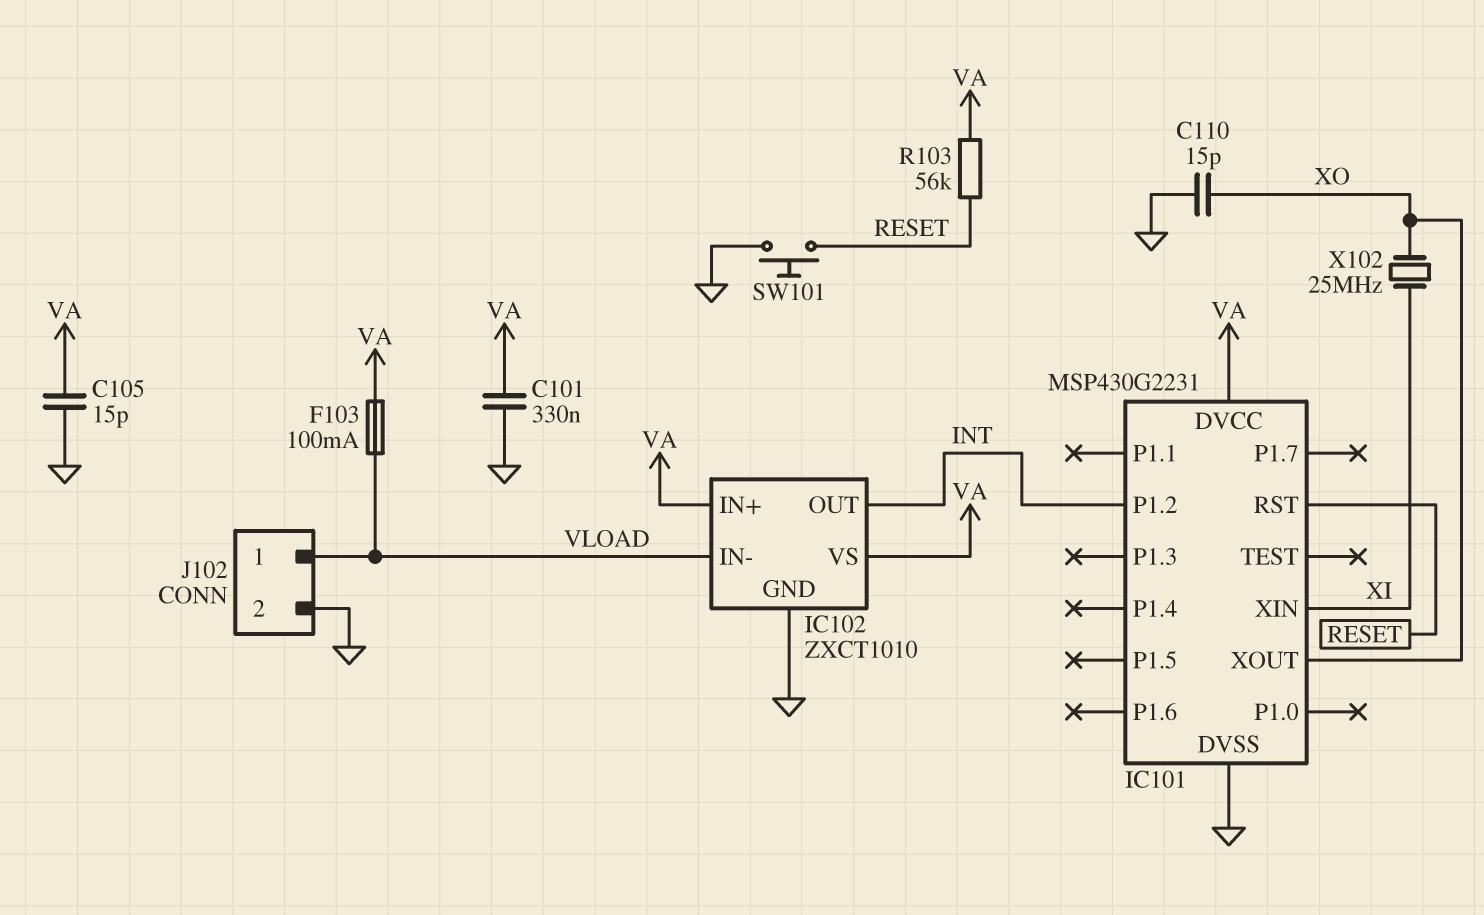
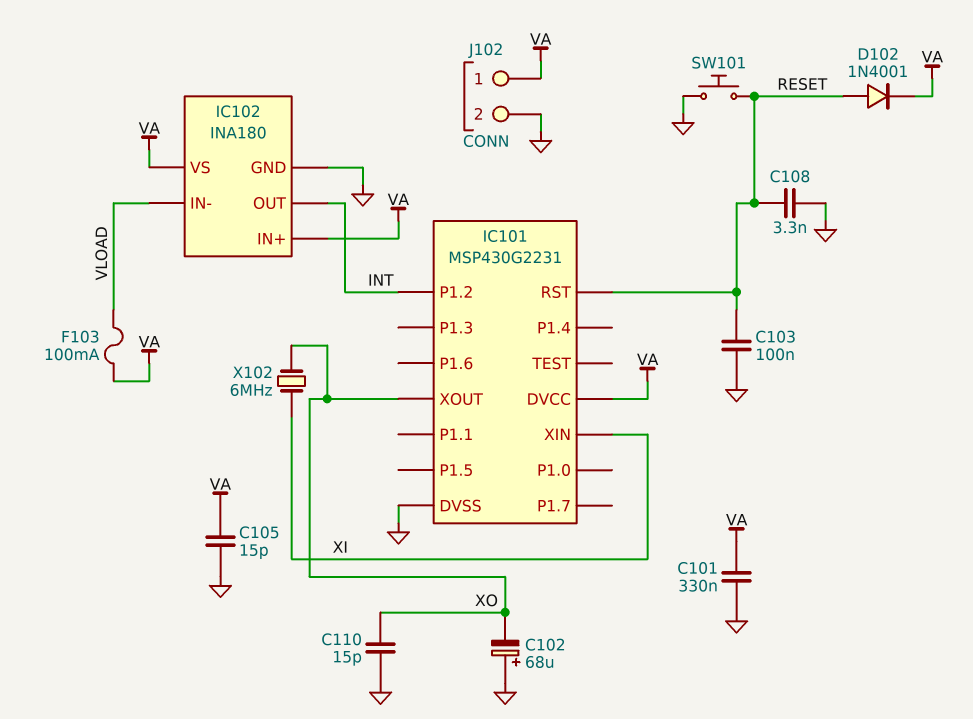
C102: none -> 68uF (plus GND, minus XO)
C103: none -> 100nF (GND, RESET)
C108: none -> 3.3nF (GND, RESET)
D102: none -> diode 1N4001 (A RESET, K VA)
IC102: ZXCT1010 -> INA180
J102 pin 1: VLOAD -> VA
R103: 56k (RESET, VA) -> none
X102: 25MHz (XI, XO) -> 6MHz (XI, XO)

